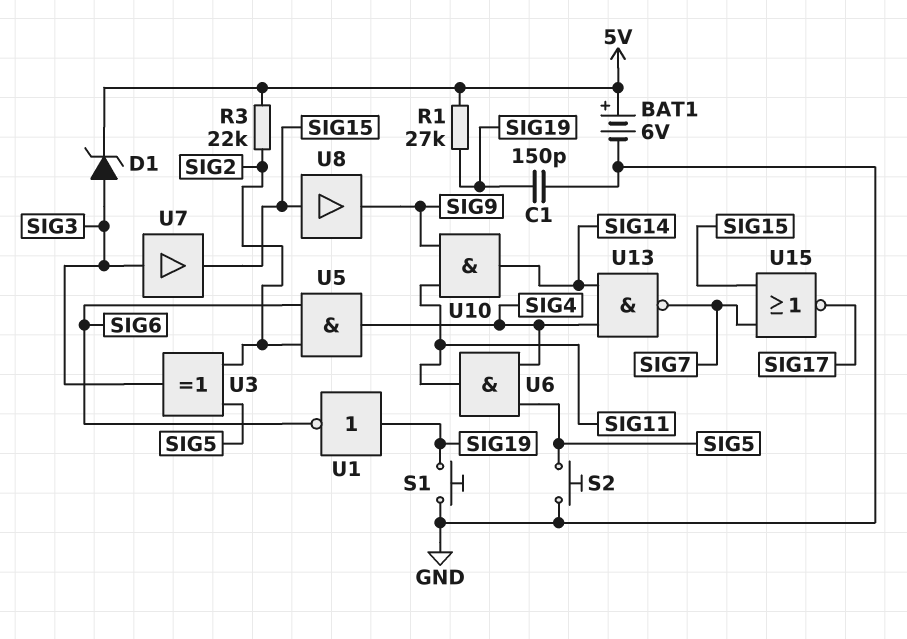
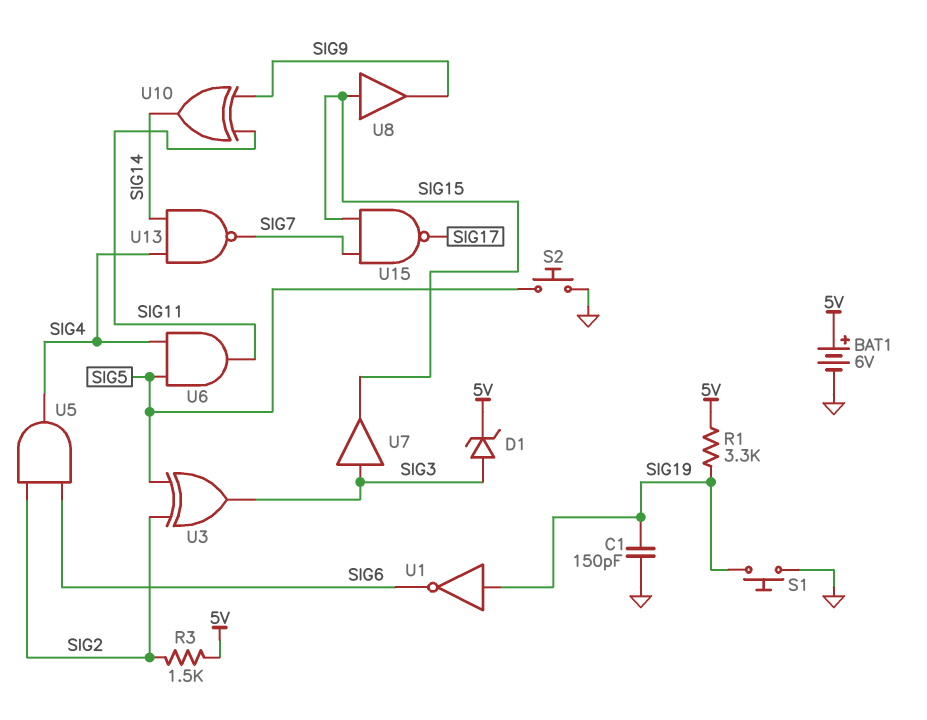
R1: 27k (5V, SIG19) -> 3.3k (5V, SIG19)
R3: 22k (5V, SIG2) -> 1.5k (5V, SIG2)
U10: AND (in SIG9, in SIG11, out SIG14) -> XOR (in SIG9, in SIG11, out SIG14)
U15: NOR (in SIG7, in SIG15, out SIG17) -> NAND (in SIG7, in SIG15, out SIG17)

